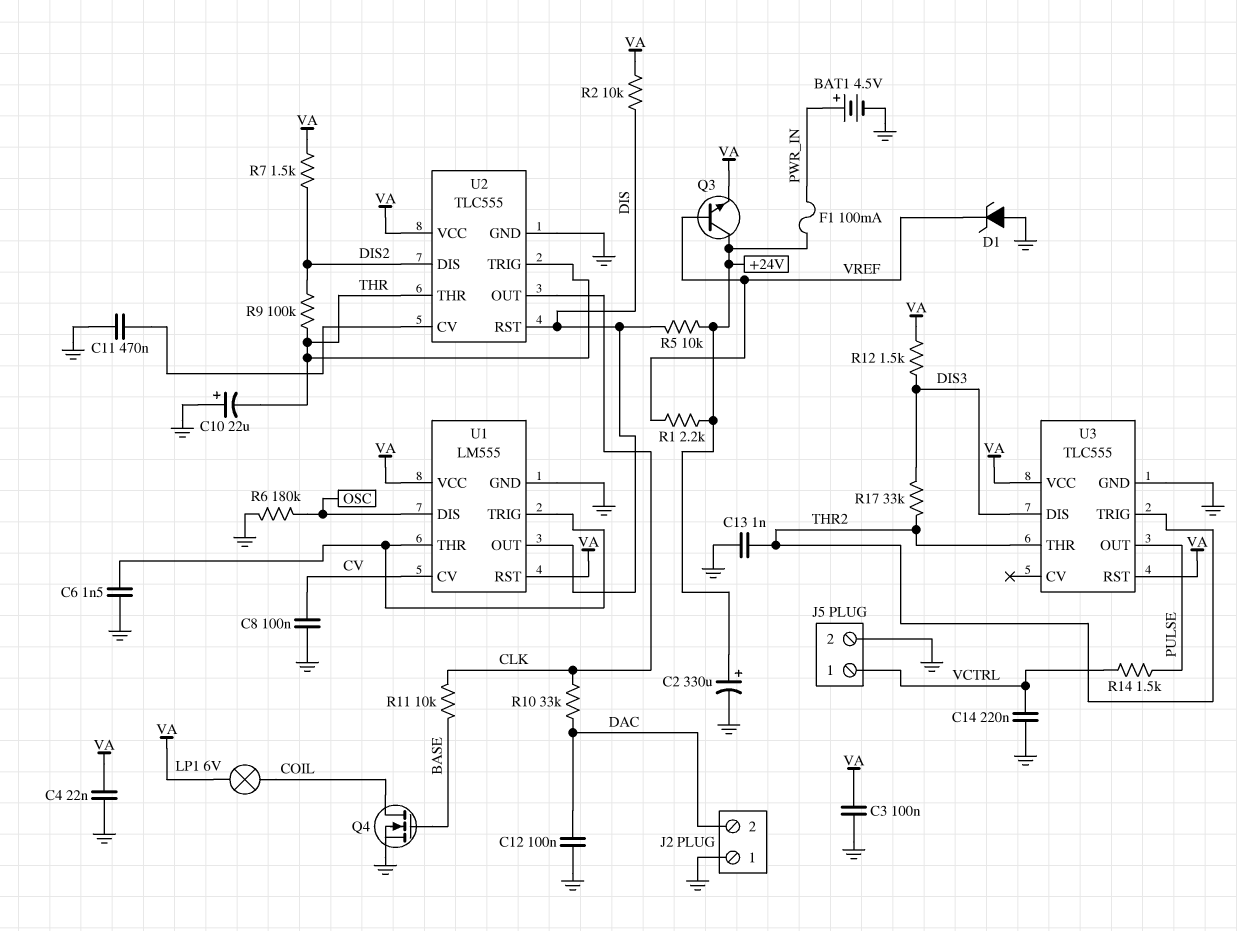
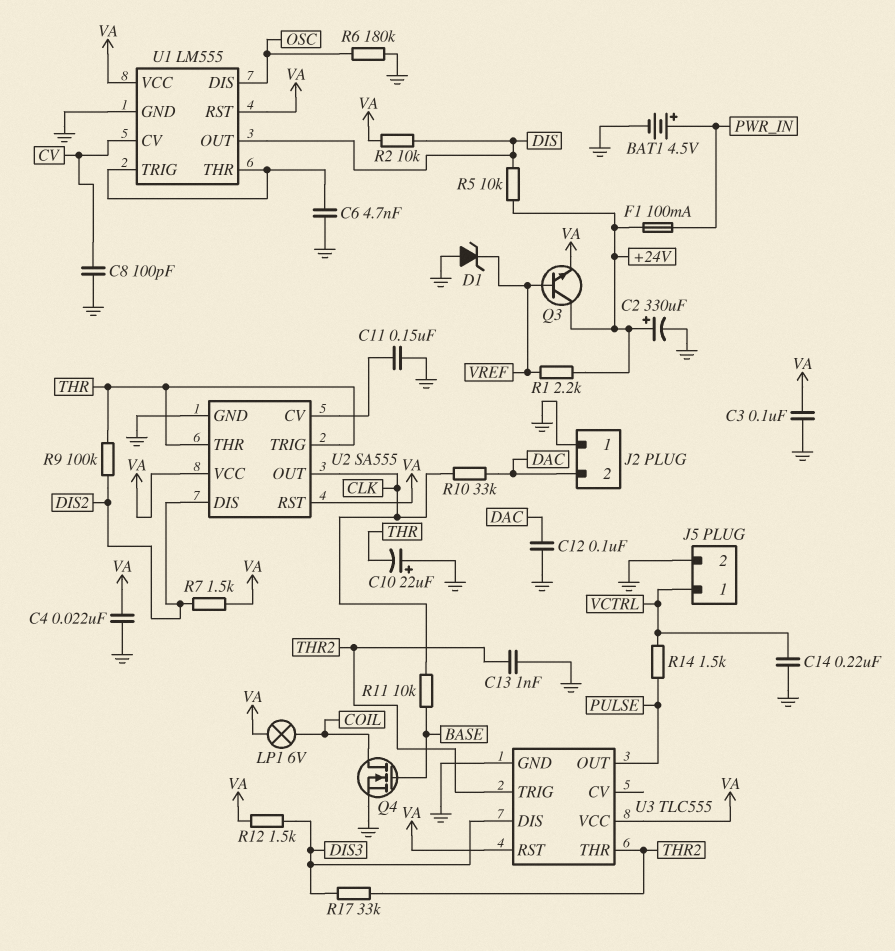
C6: 1.5nF (GND, U1/THR) -> 4.7nF (GND, U1/THR)
C8: 100nF (CV, GND) -> 100pF (CV, GND)
C11: 470nF (GND, U2/CV) -> 150nF (GND, U2/CV)
U2: TLC555 -> SA555
U2 pin RST: DIS -> VA

